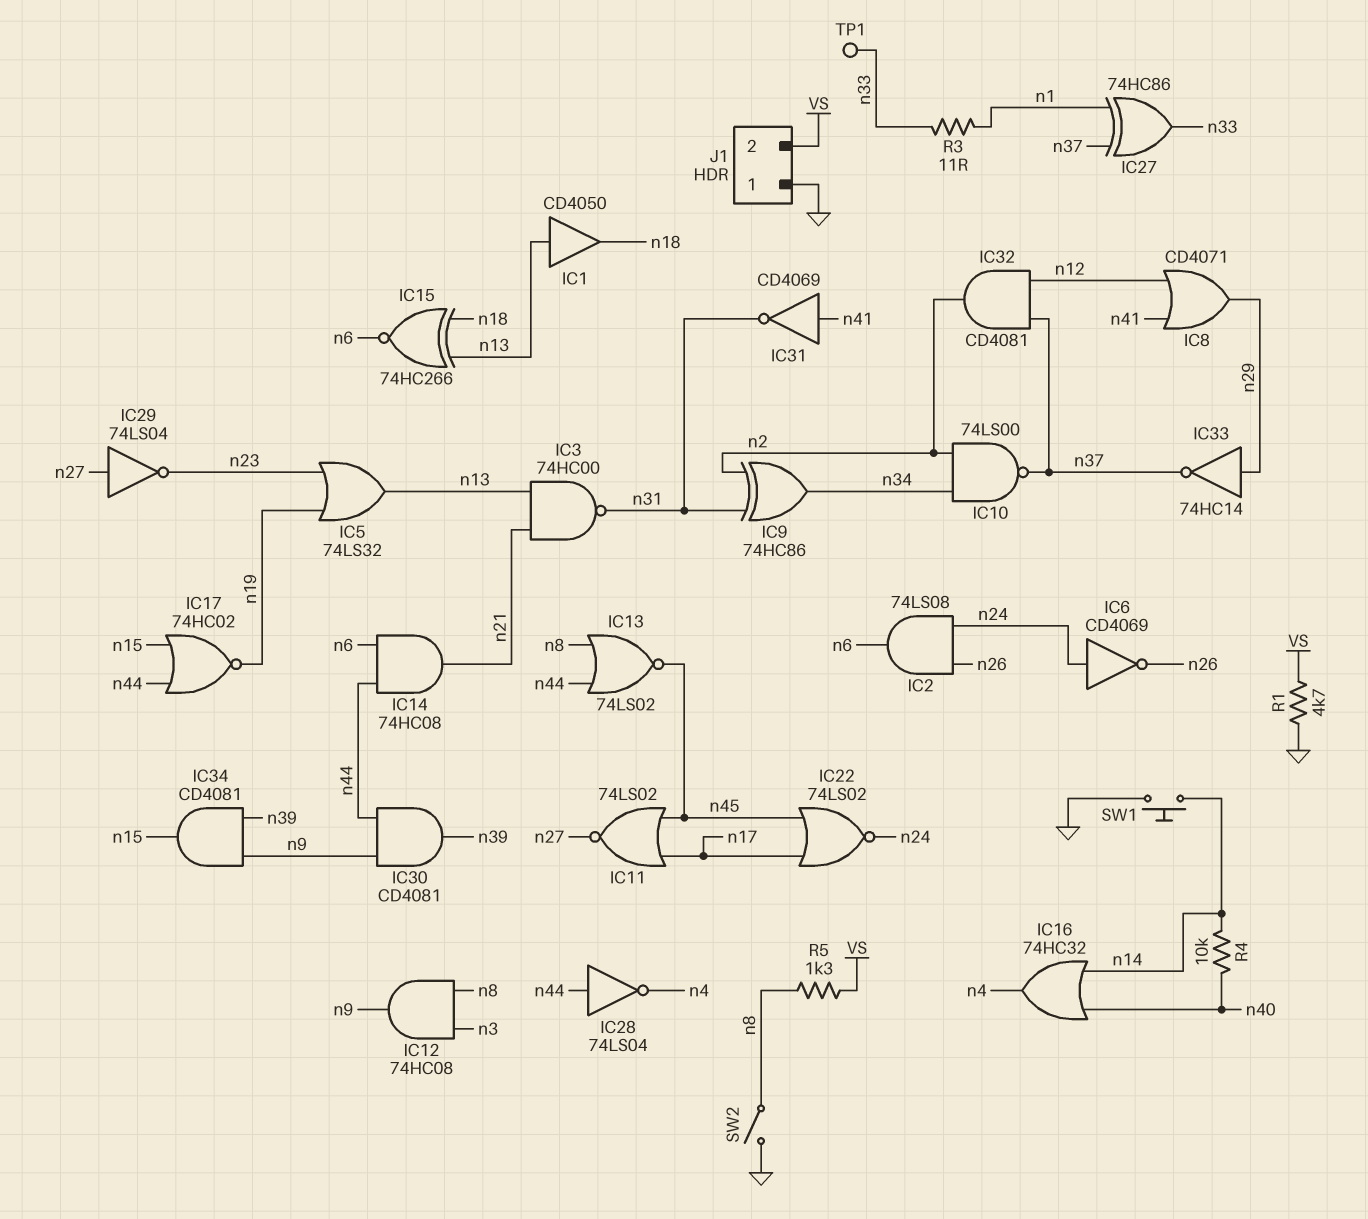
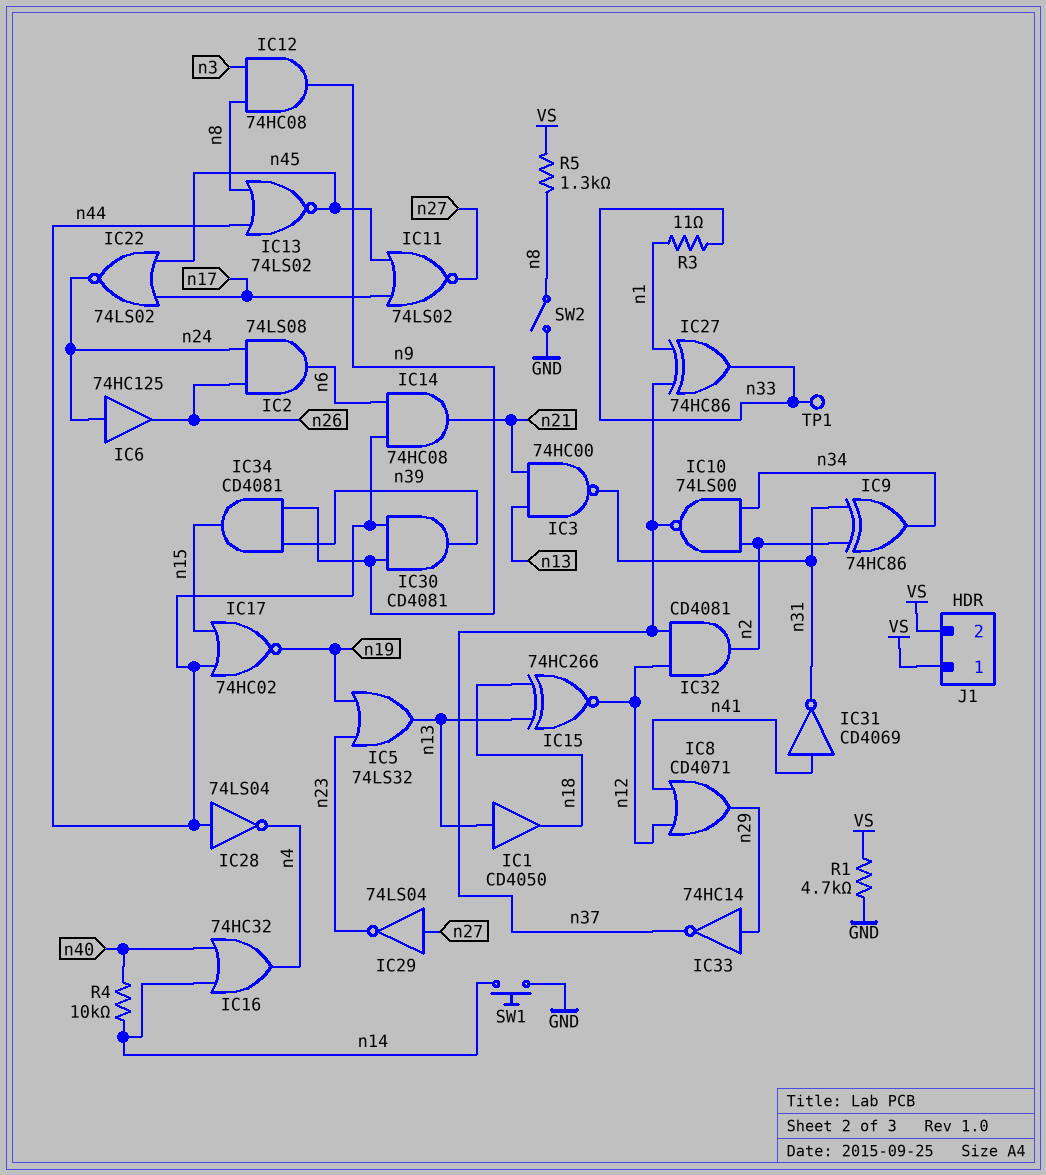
IC6: NOT CD4069 (in n24, out n26) -> buffer 74HC125 (in n24, out n26)
IC15: XNOR 74HC266 (in n13, in n18, out n6) -> XNOR 74HC266 (in n13, in n18, out n12)
J1 pin 1: GND -> VS

